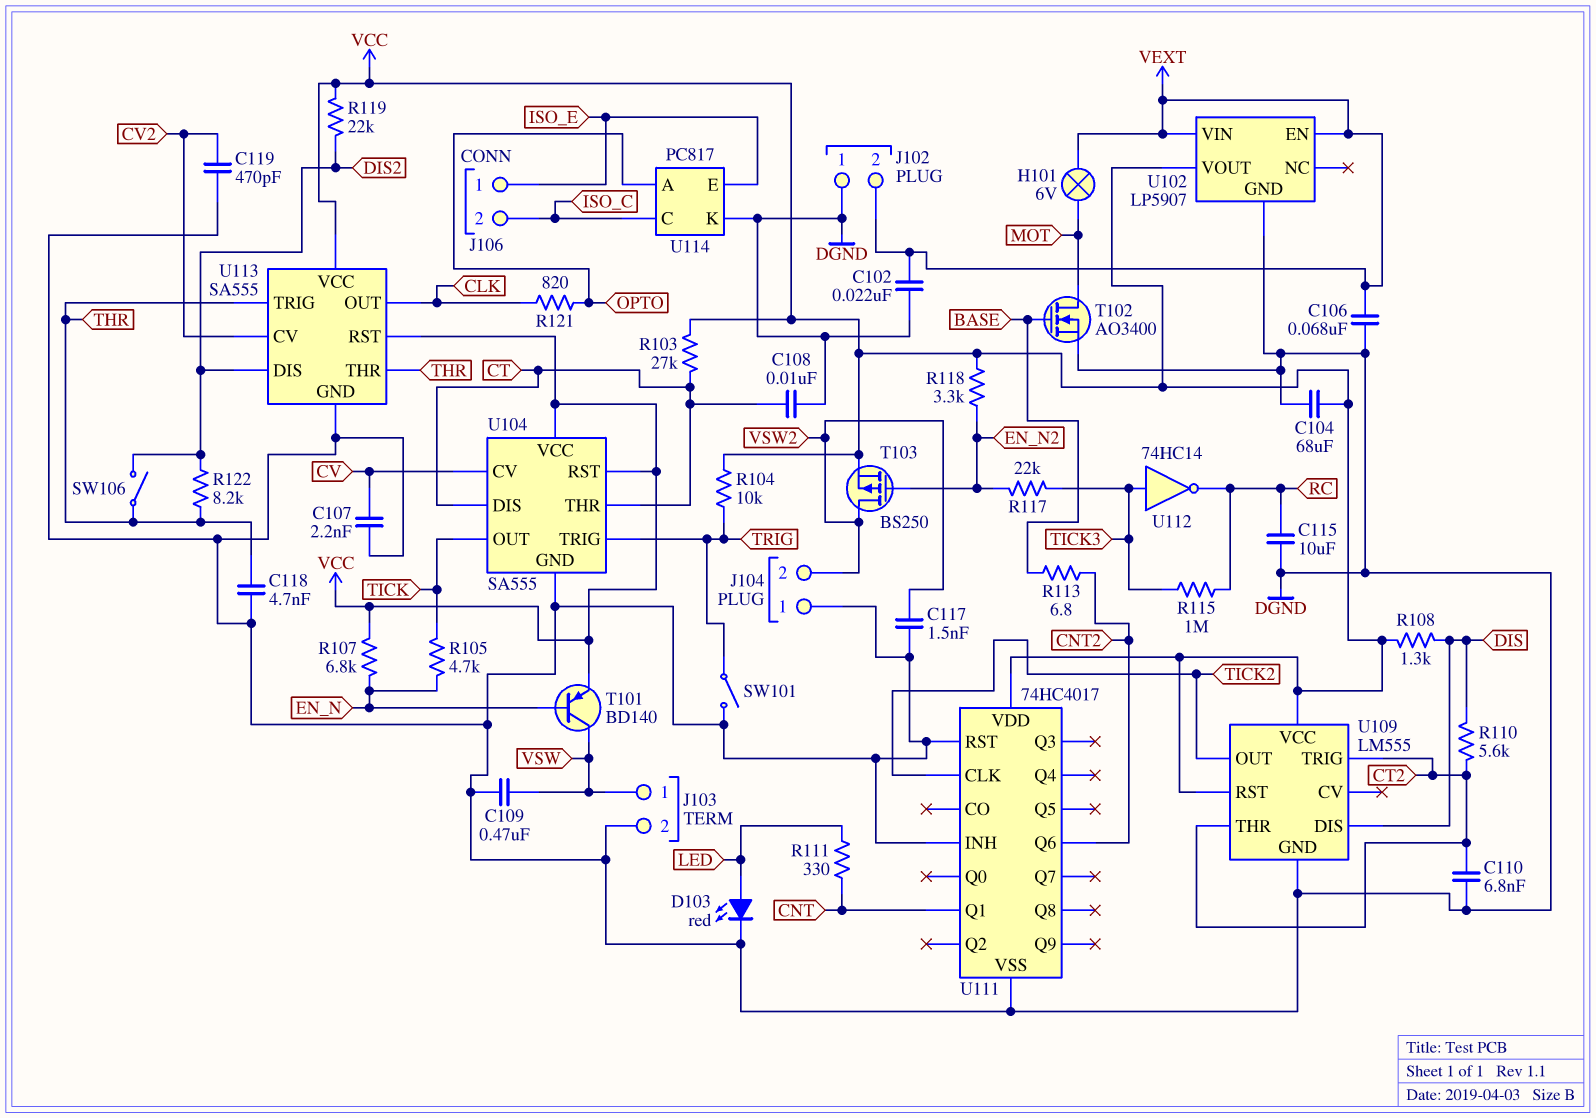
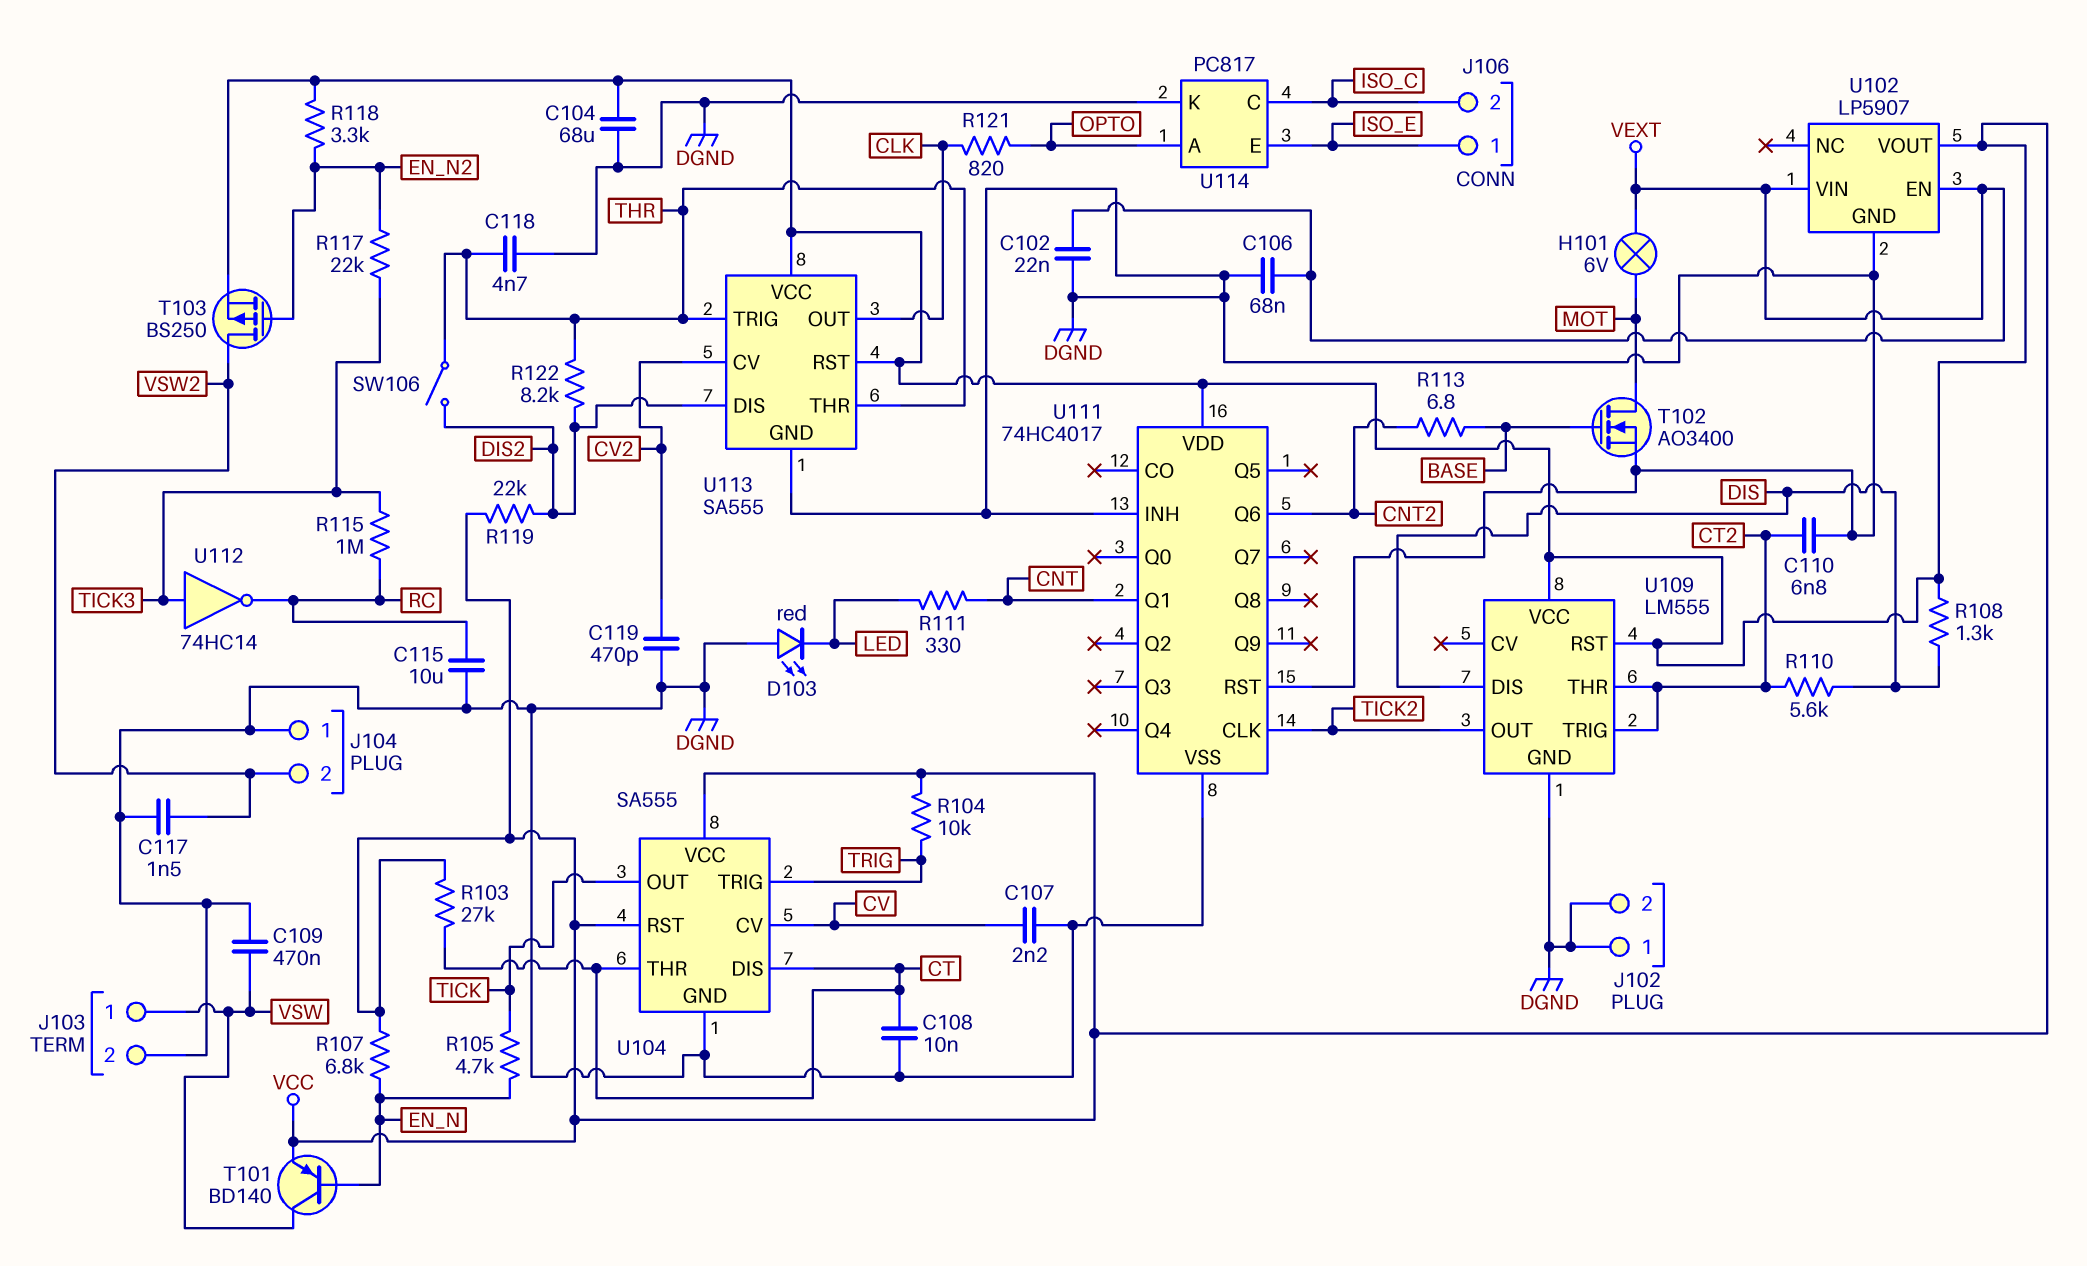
D103: LED red (A LED, K DGND) -> LED red (A DGND, K LED)
J102 pin 2: VEXT -> DGND
SW101: switch (DGND, TRIG) -> none

